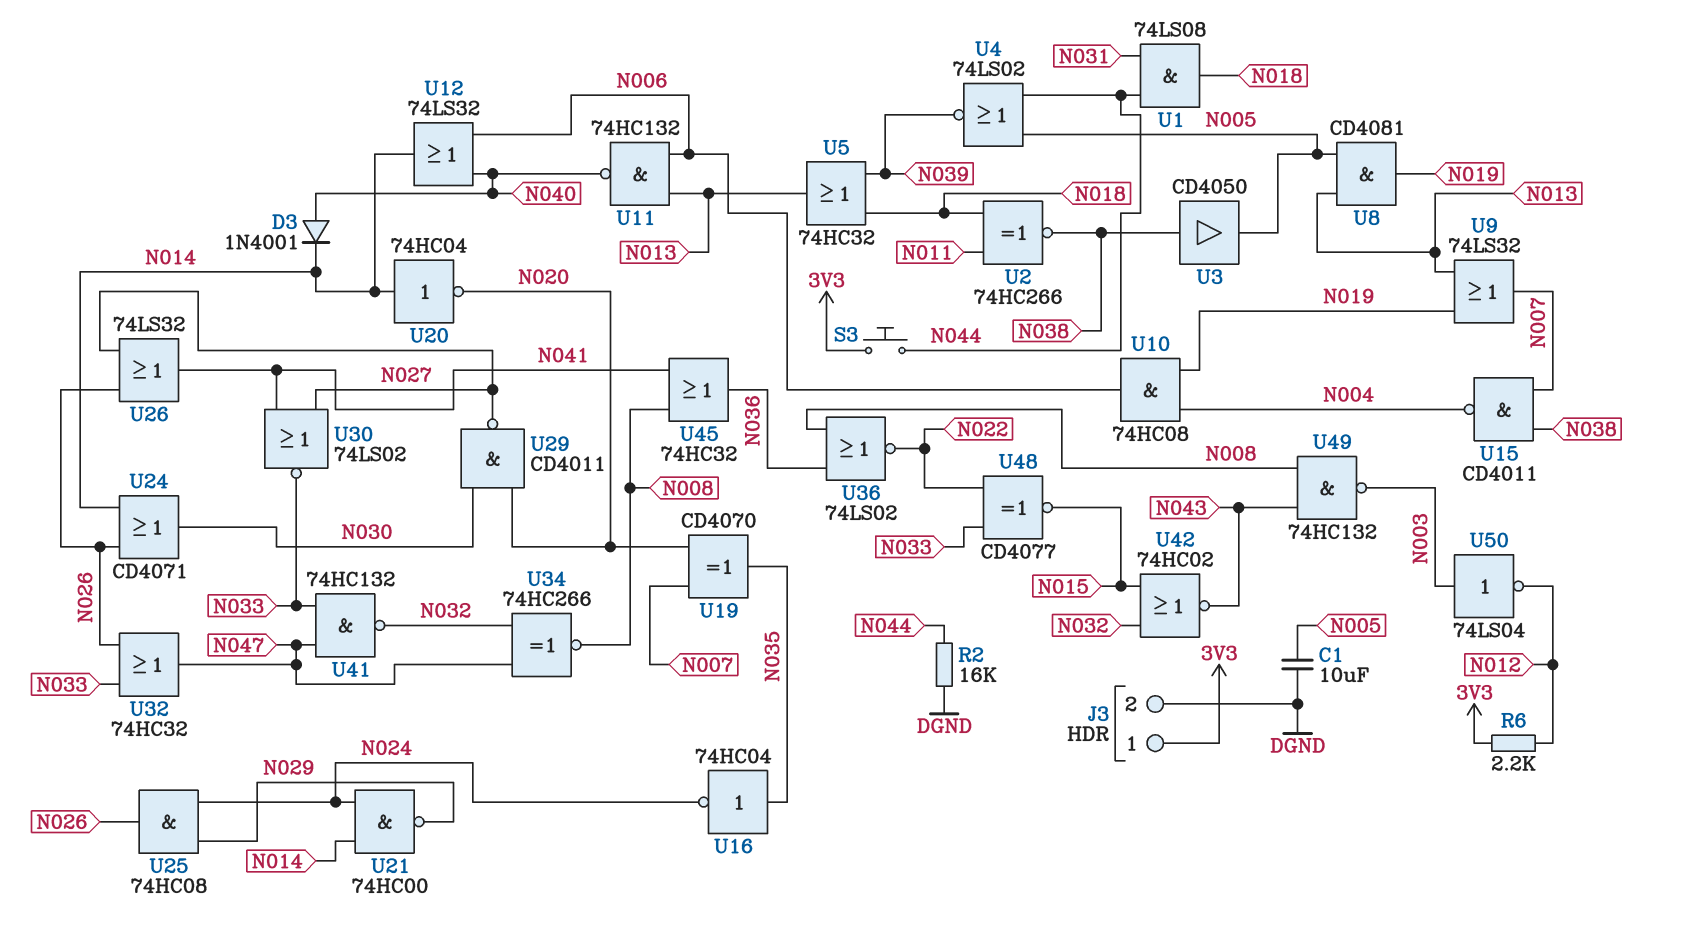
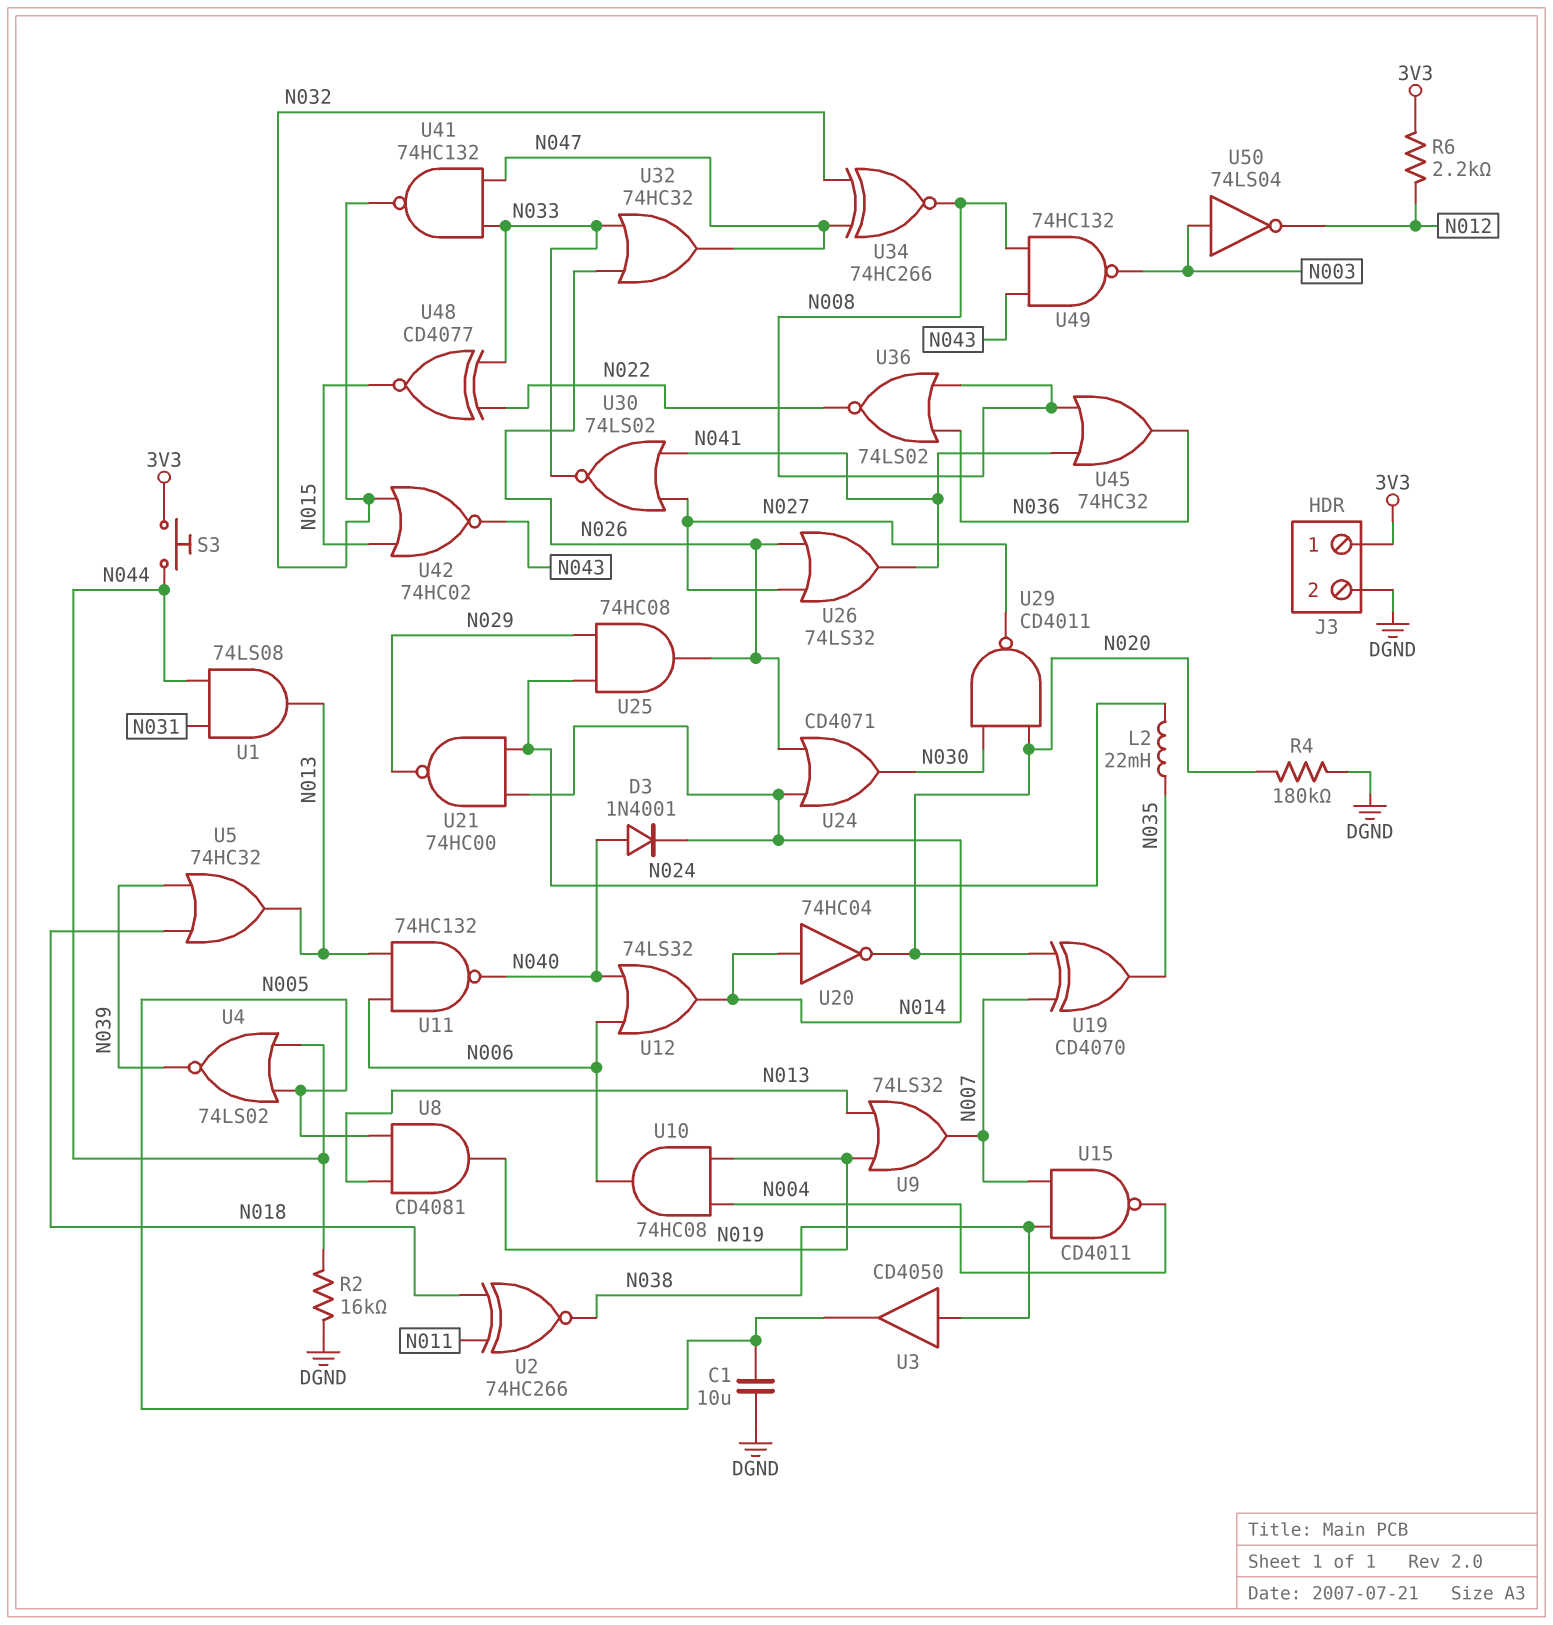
L2: none -> 22mH (N024, N035)
R4: none -> 180k (DGND, N020)
U1: AND 74LS08 (in N031, in N044, out N018) -> AND 74LS08 (in N031, in N044, out N013)
U16: NOT 74HC04 (in N035, out N024) -> none

